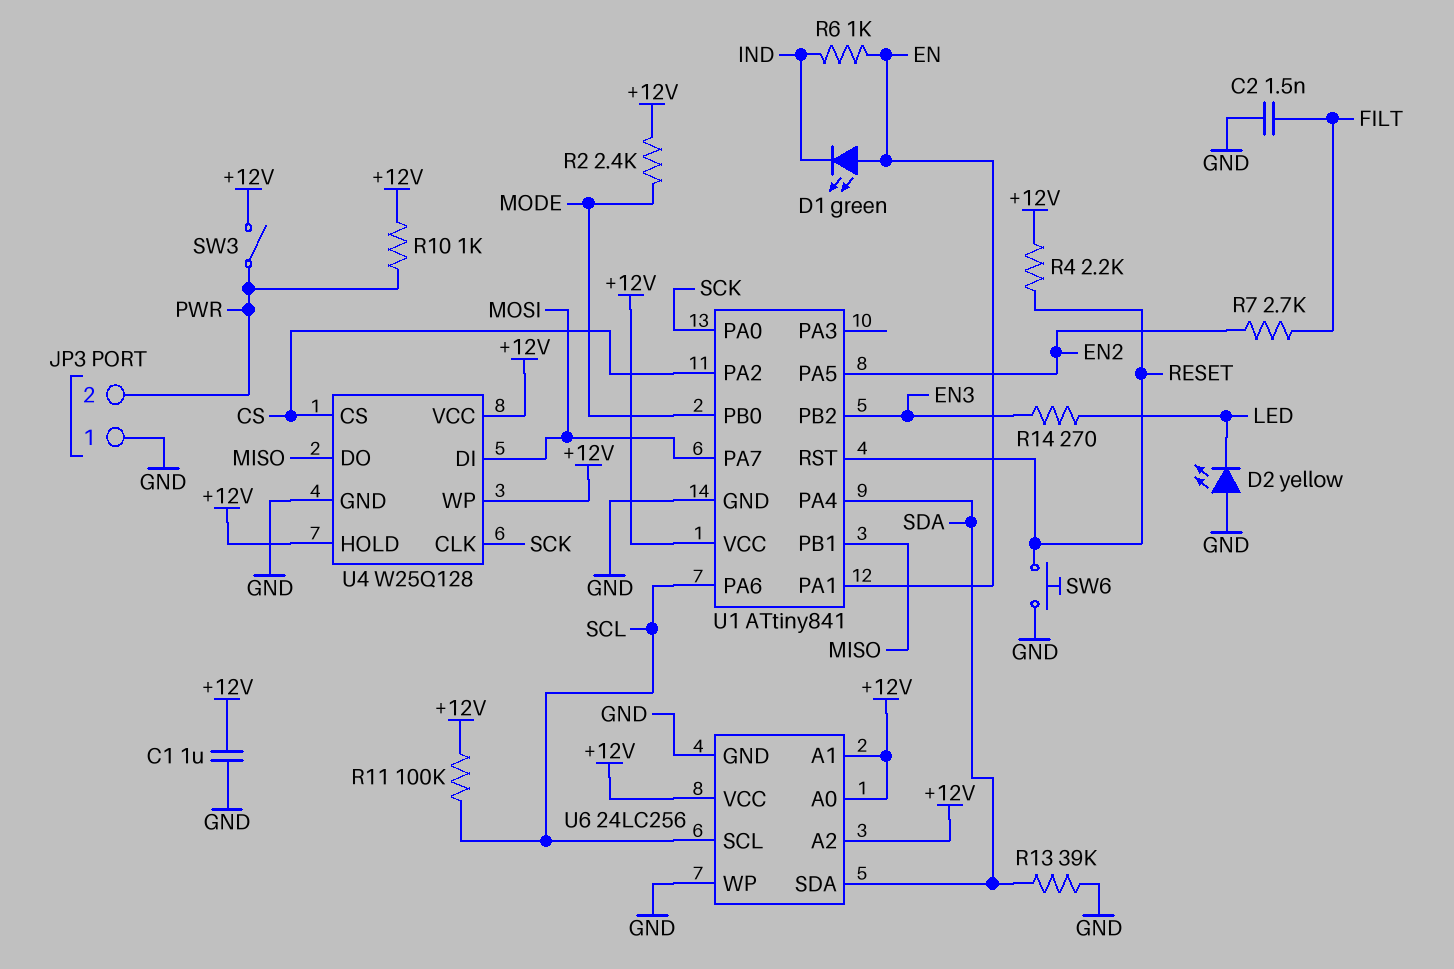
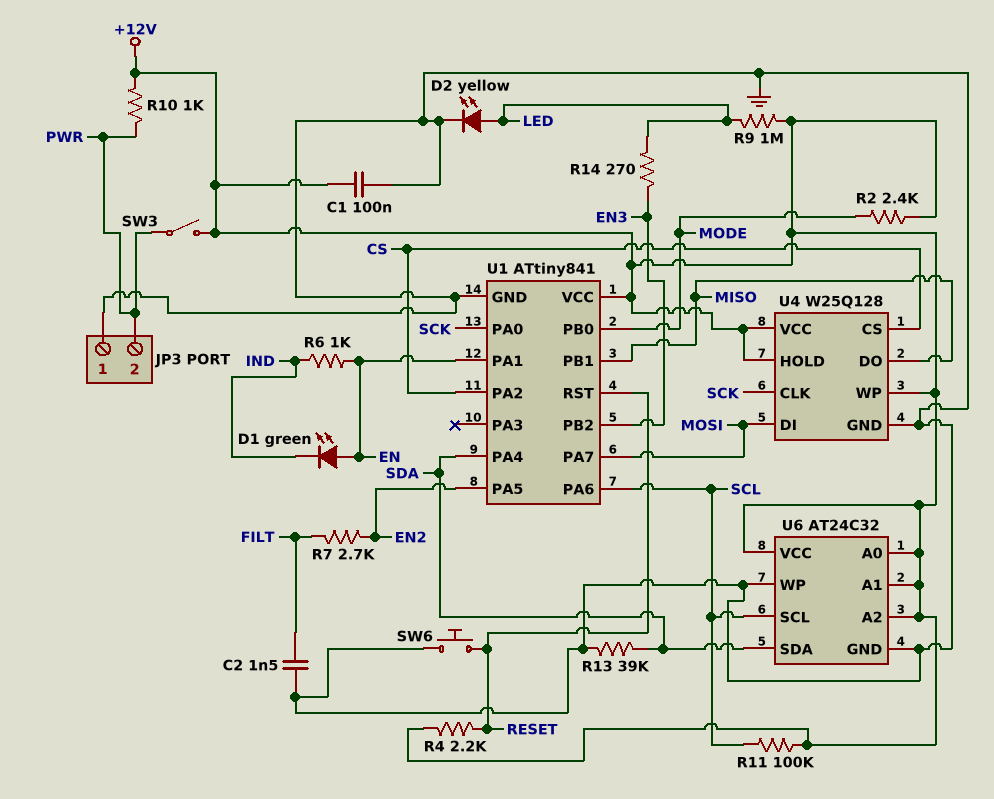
C1: 1uF (+12V, GND) -> 100nF (+12V, GND)
D2: LED yellow (A GND, K LED) -> LED yellow (A LED, K GND)
R9: none -> 1M (+12V, LED)
U6: 24LC256 -> AT24C32

